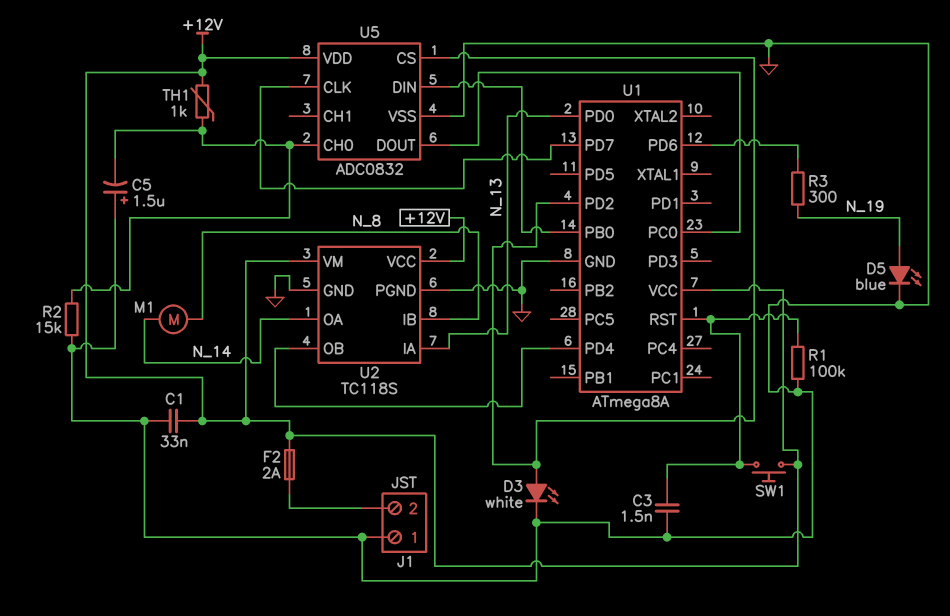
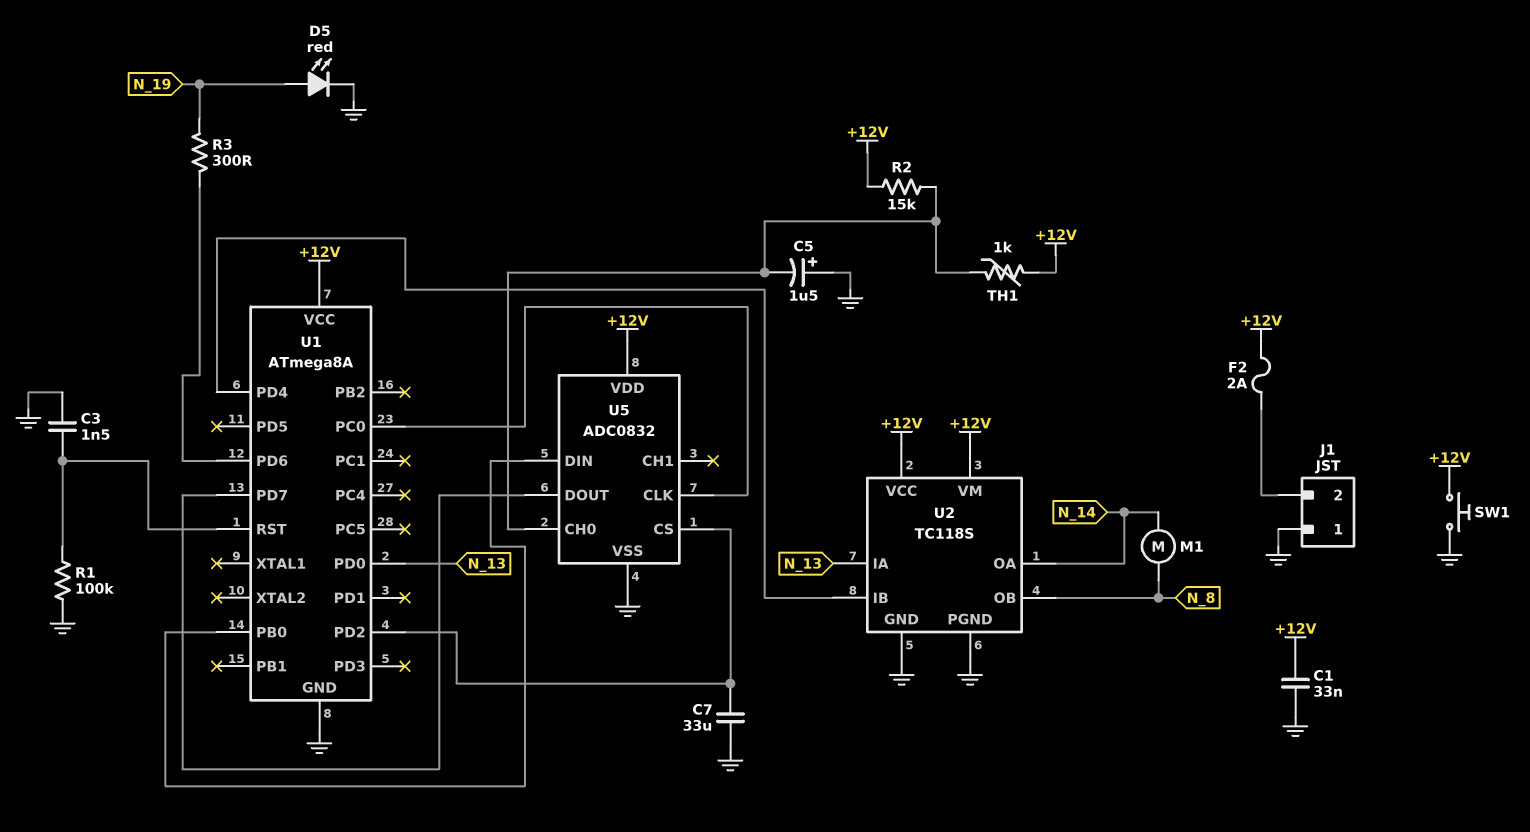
C7: none -> 33uF (GND, U1/PD2)
D3: LED white (A U1/PD2, K GND) -> none
D5: LED blue (A N_19, K GND) -> LED red (A N_19, K GND)
R2: 15k (GND, U5/CH0) -> 15k (+12V, U5/CH0)
SW1: button (+12V, U1/RST) -> button (+12V, GND)
U2 pin IB: N_8 -> U1/PD4
U2 pin OB: U1/PD4 -> N_8
U5 pin CLK: U1/PD7 -> U1/PC0
U5 pin DOUT: U1/PC0 -> U1/PD7

